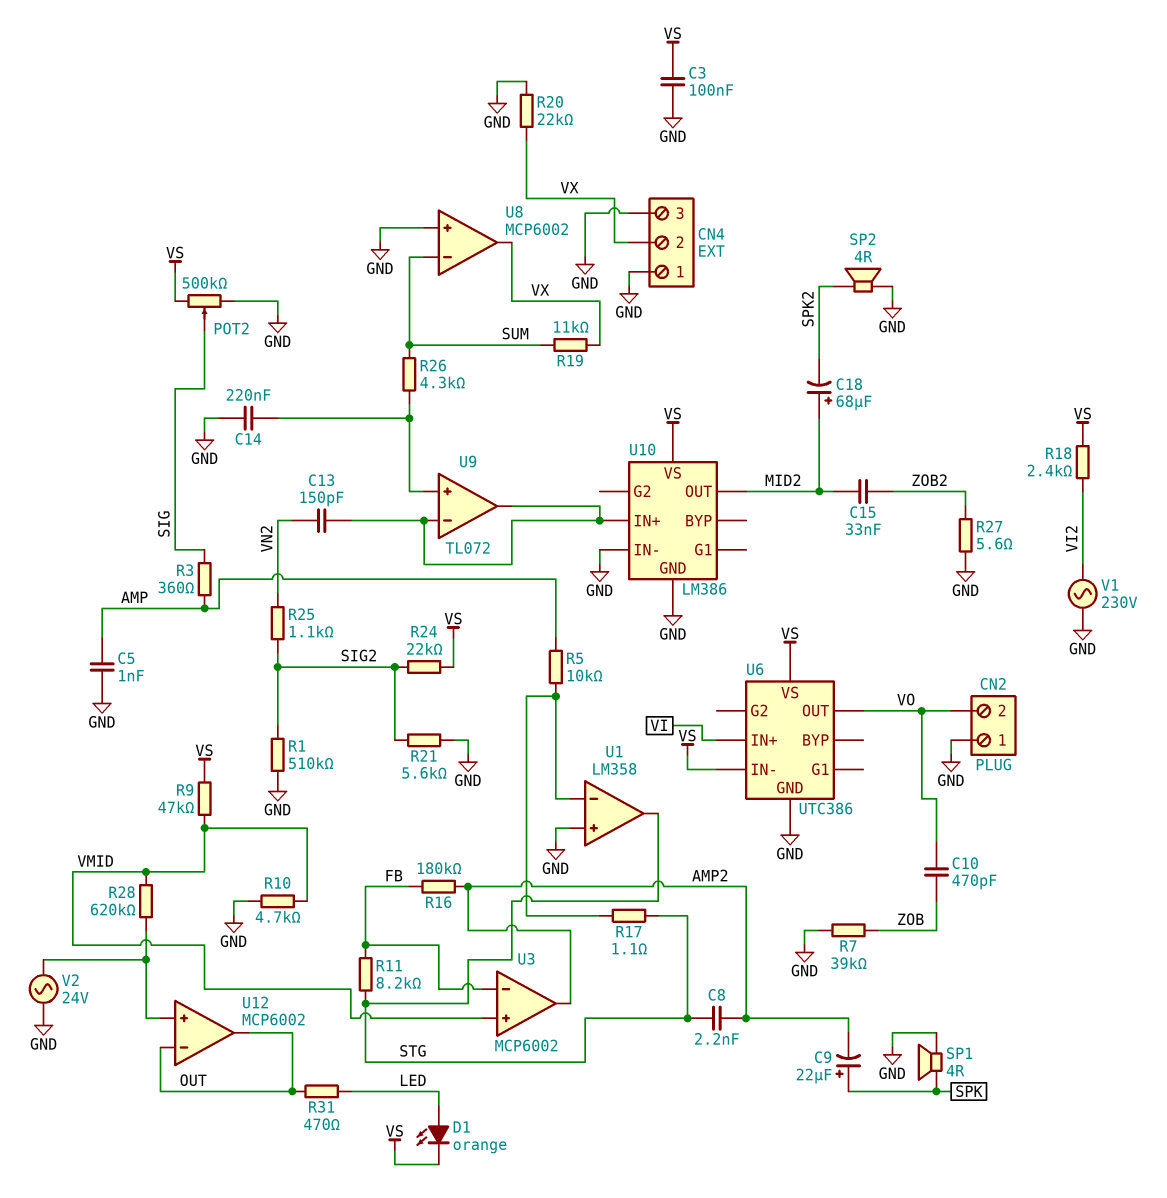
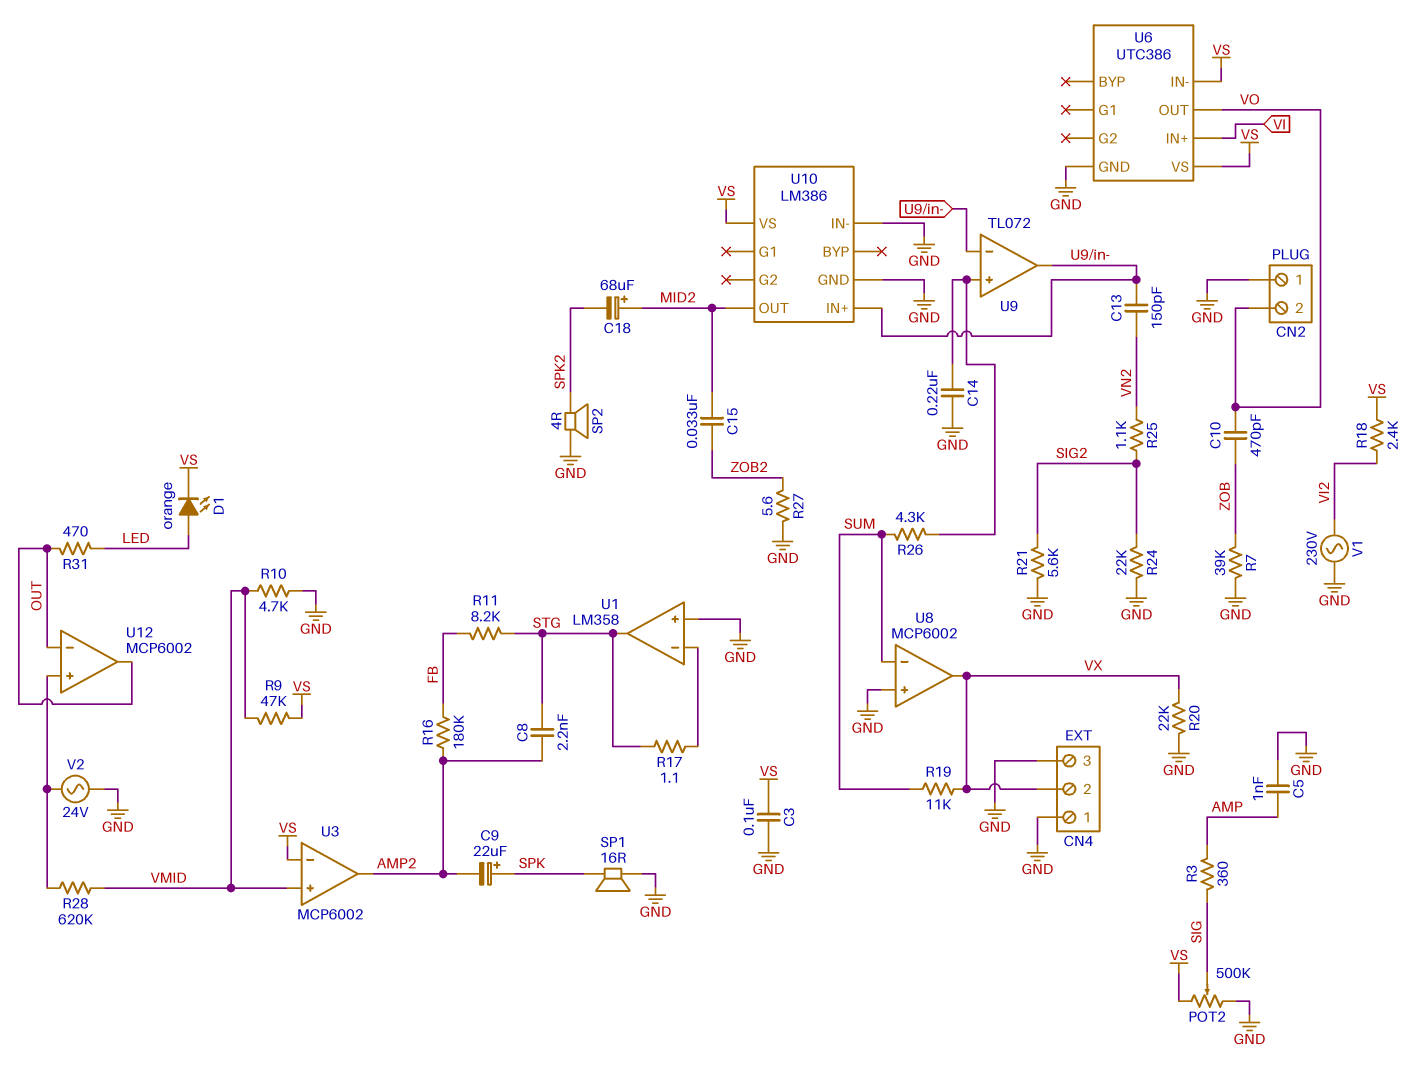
R1: 510k (GND, SIG2) -> none
R5: 10k (AMP, U1/in-) -> none
R24: 22k (SIG2, VS) -> 22k (GND, SIG2)
SP1: speaker 4R (GND, SPK) -> speaker 16R (GND, SPK)
U3 pin in-: FB -> VS

